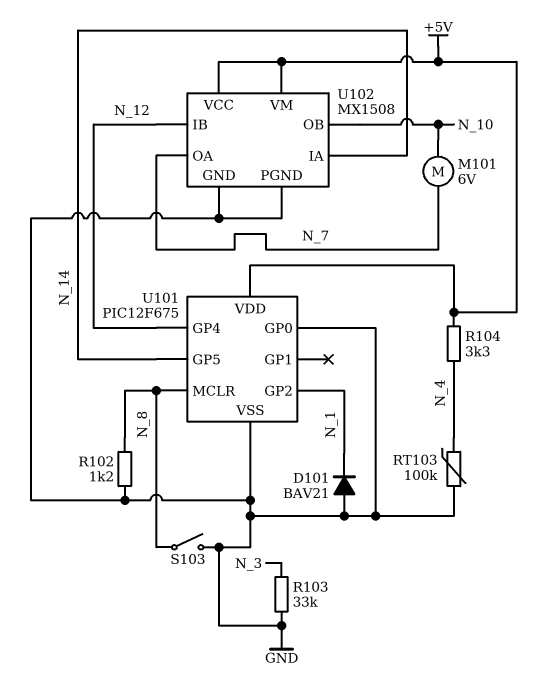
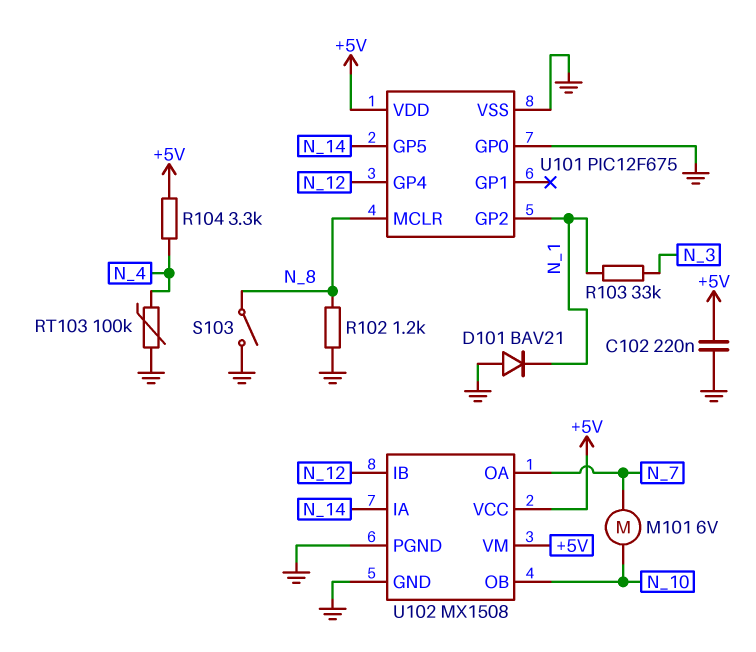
C102: none -> 220nF (+5V, GND)
R103: 33k (GND, N_3) -> 33k (N_1, N_3)

